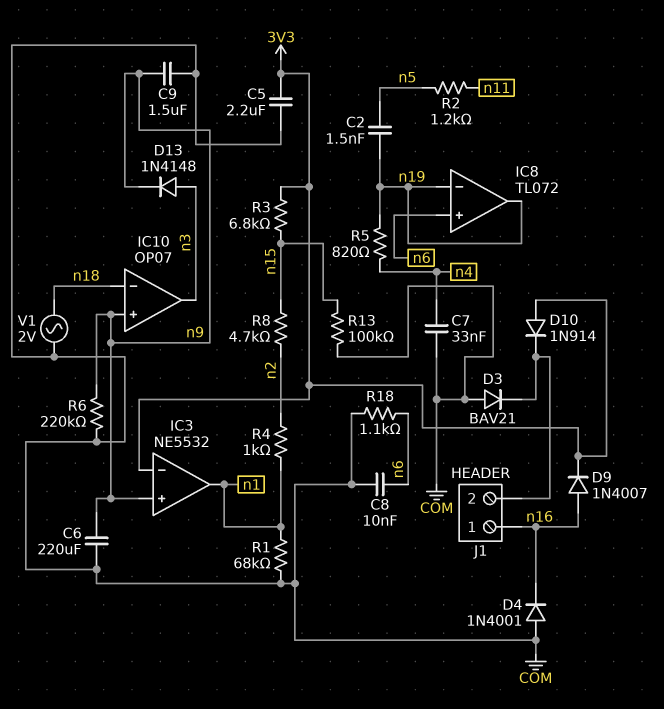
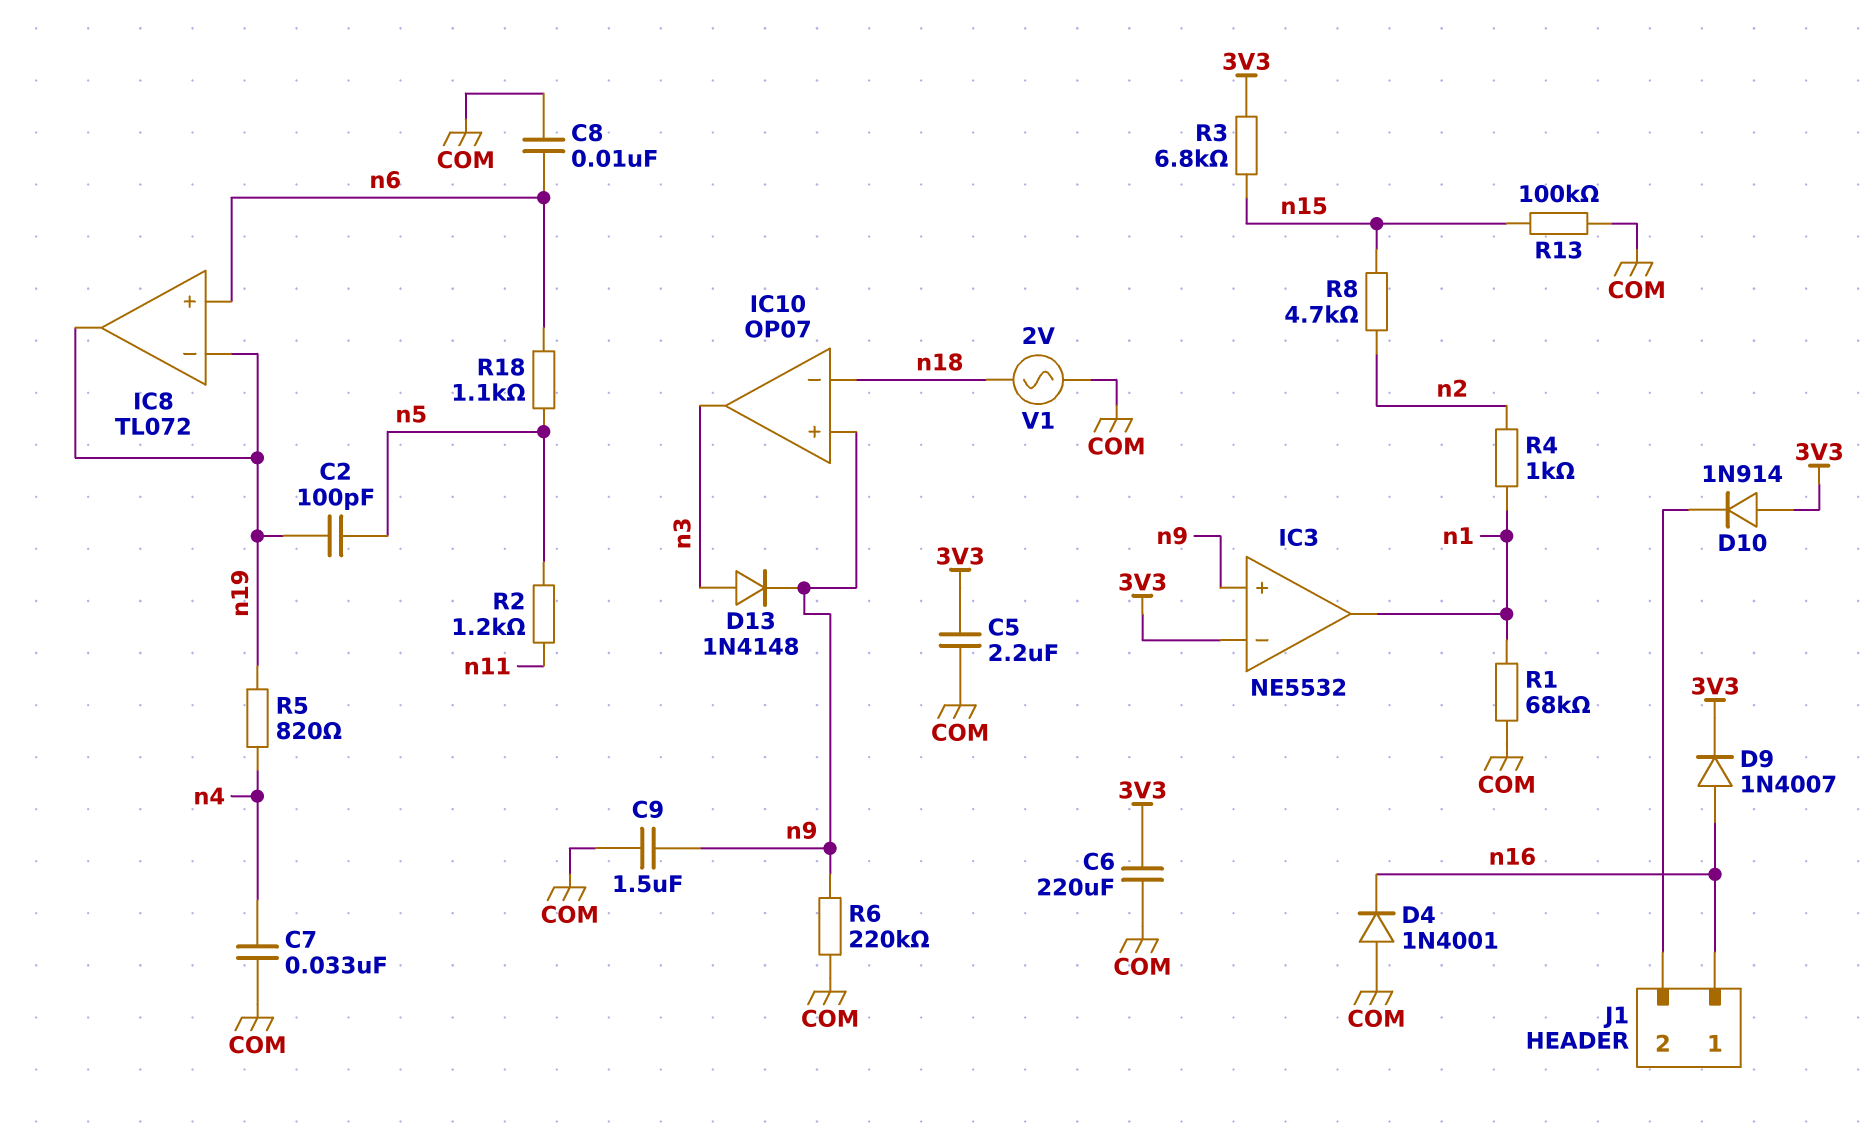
C2: 1.5nF (n5, n19) -> 100pF (n5, n19)
C6: 220uF (COM, n9) -> 220uF (3V3, COM)
D3: diode BAV21 (A COM, K J1/2) -> none
R18: 1.1k (COM, n6) -> 1.1k (n5, n6)

